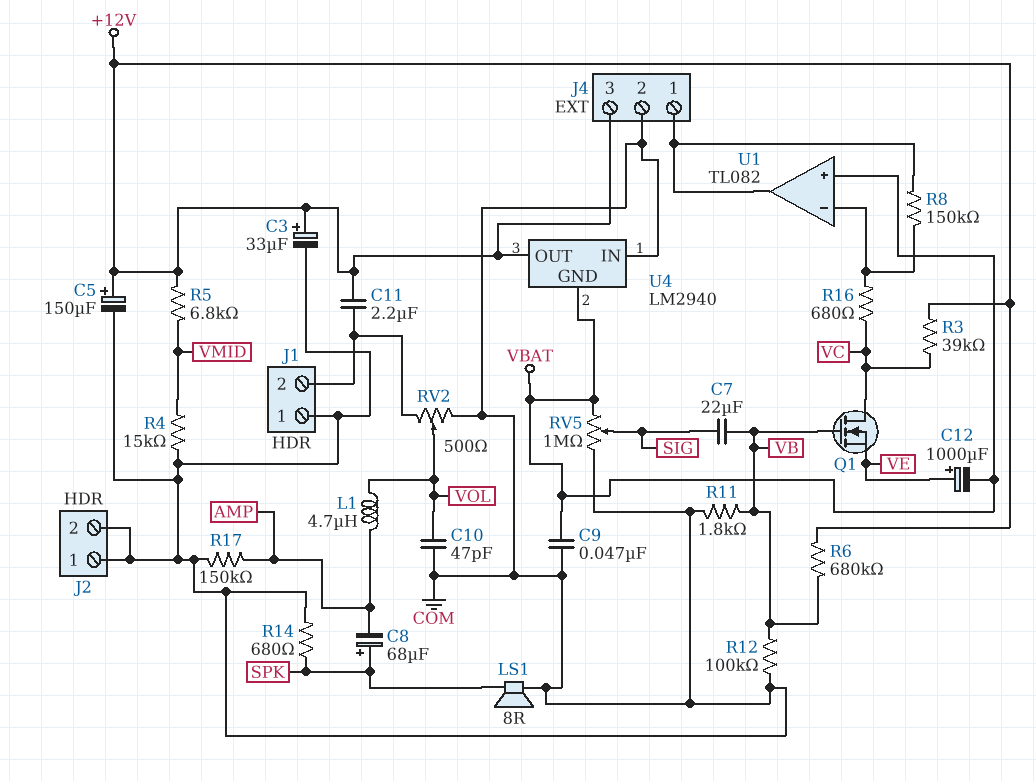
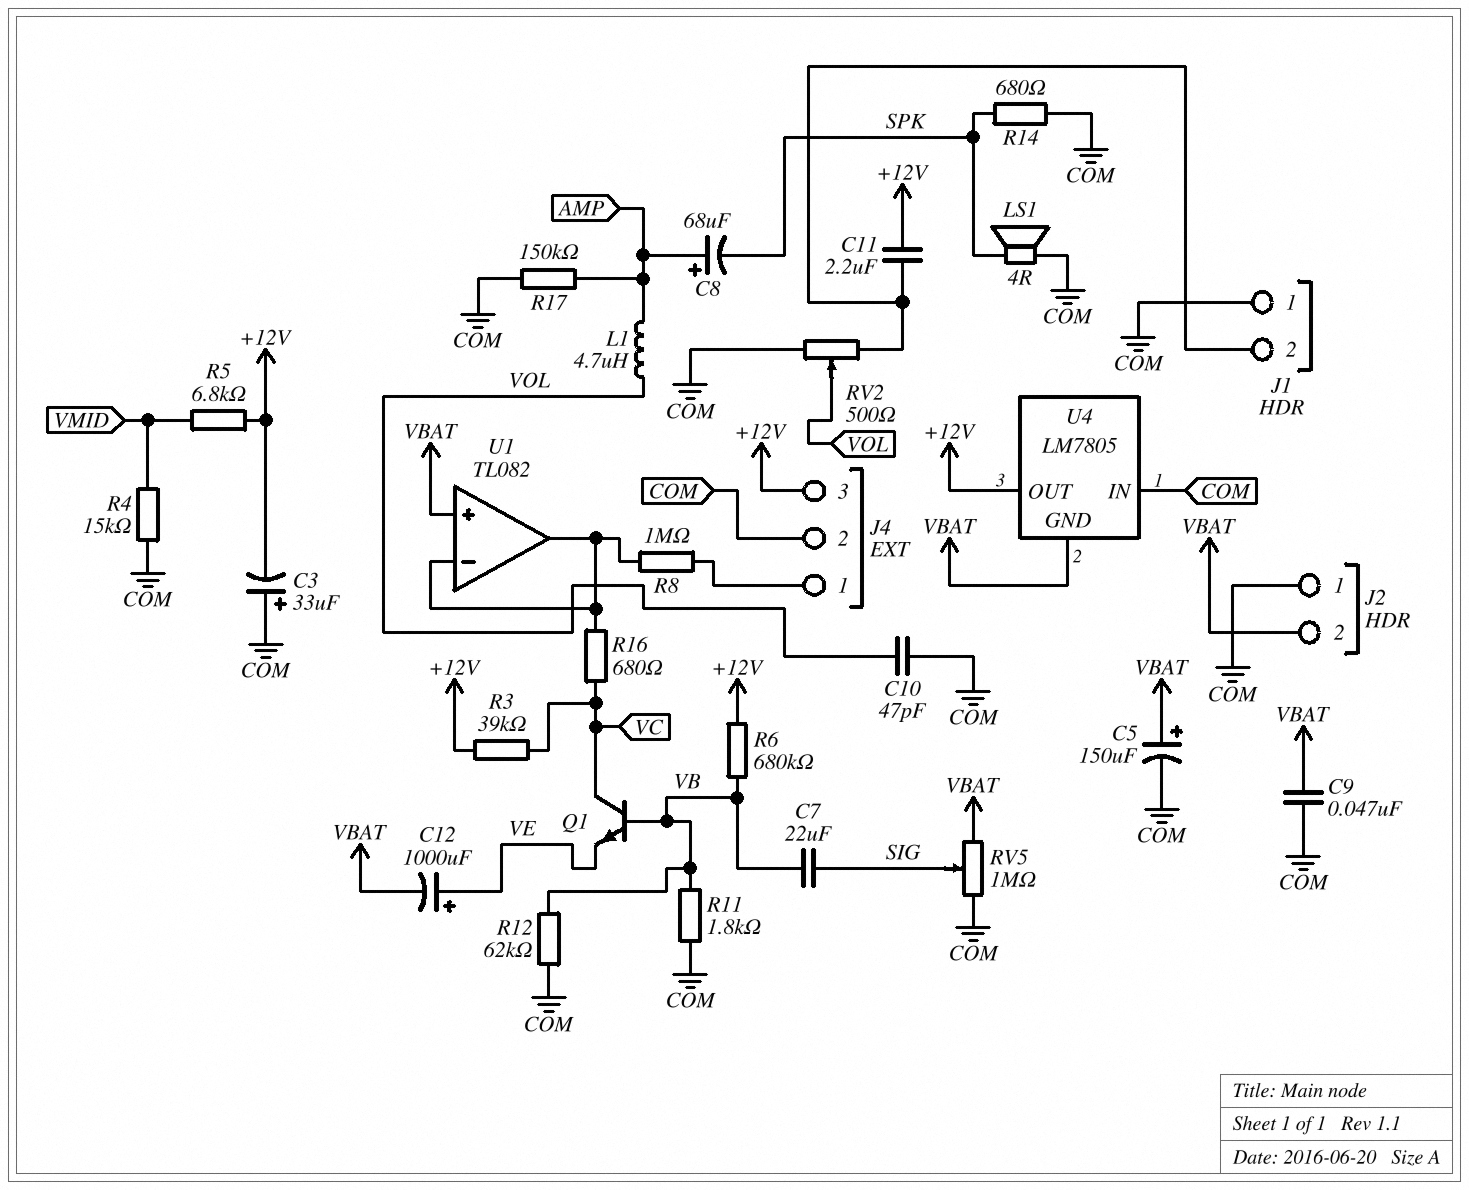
C3: 33uF (plus +12V, minus COM) -> 33uF (plus COM, minus +12V)
C5: 150uF (plus +12V, minus COM) -> 150uF (plus VBAT, minus COM)
C8: 68uF (plus SPK, minus AMP) -> 68uF (plus AMP, minus SPK)
J2 pin 2: COM -> VBAT
LS1: speaker 8R (COM, SPK) -> speaker 4R (COM, SPK)
Q1: NMOS (G VB, D VC, S VE) -> NPN (B VB, C VC, E VE)
R8: 150k (J4/1, U1/in-) -> 1M (J4/1, U1/in-)
R12: 100k (COM, VB) -> 62k (COM, VB)
U1 pin out: J4/1 -> U1/in-
U4: LM2940 -> LM7805

